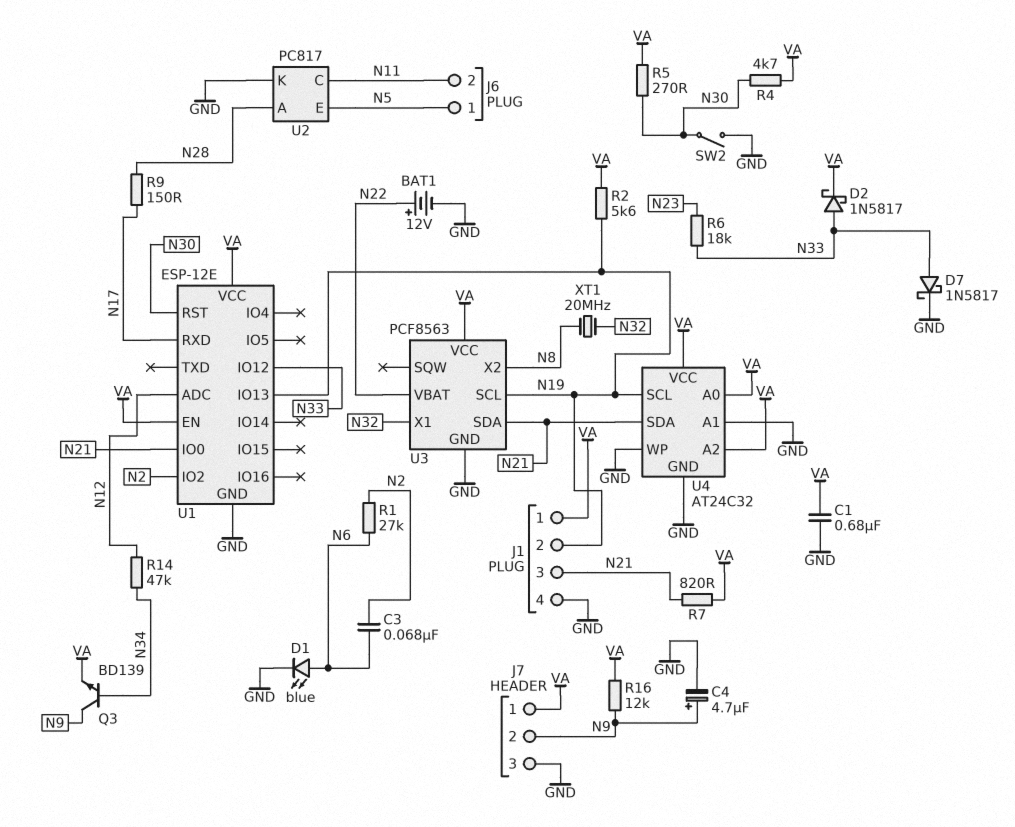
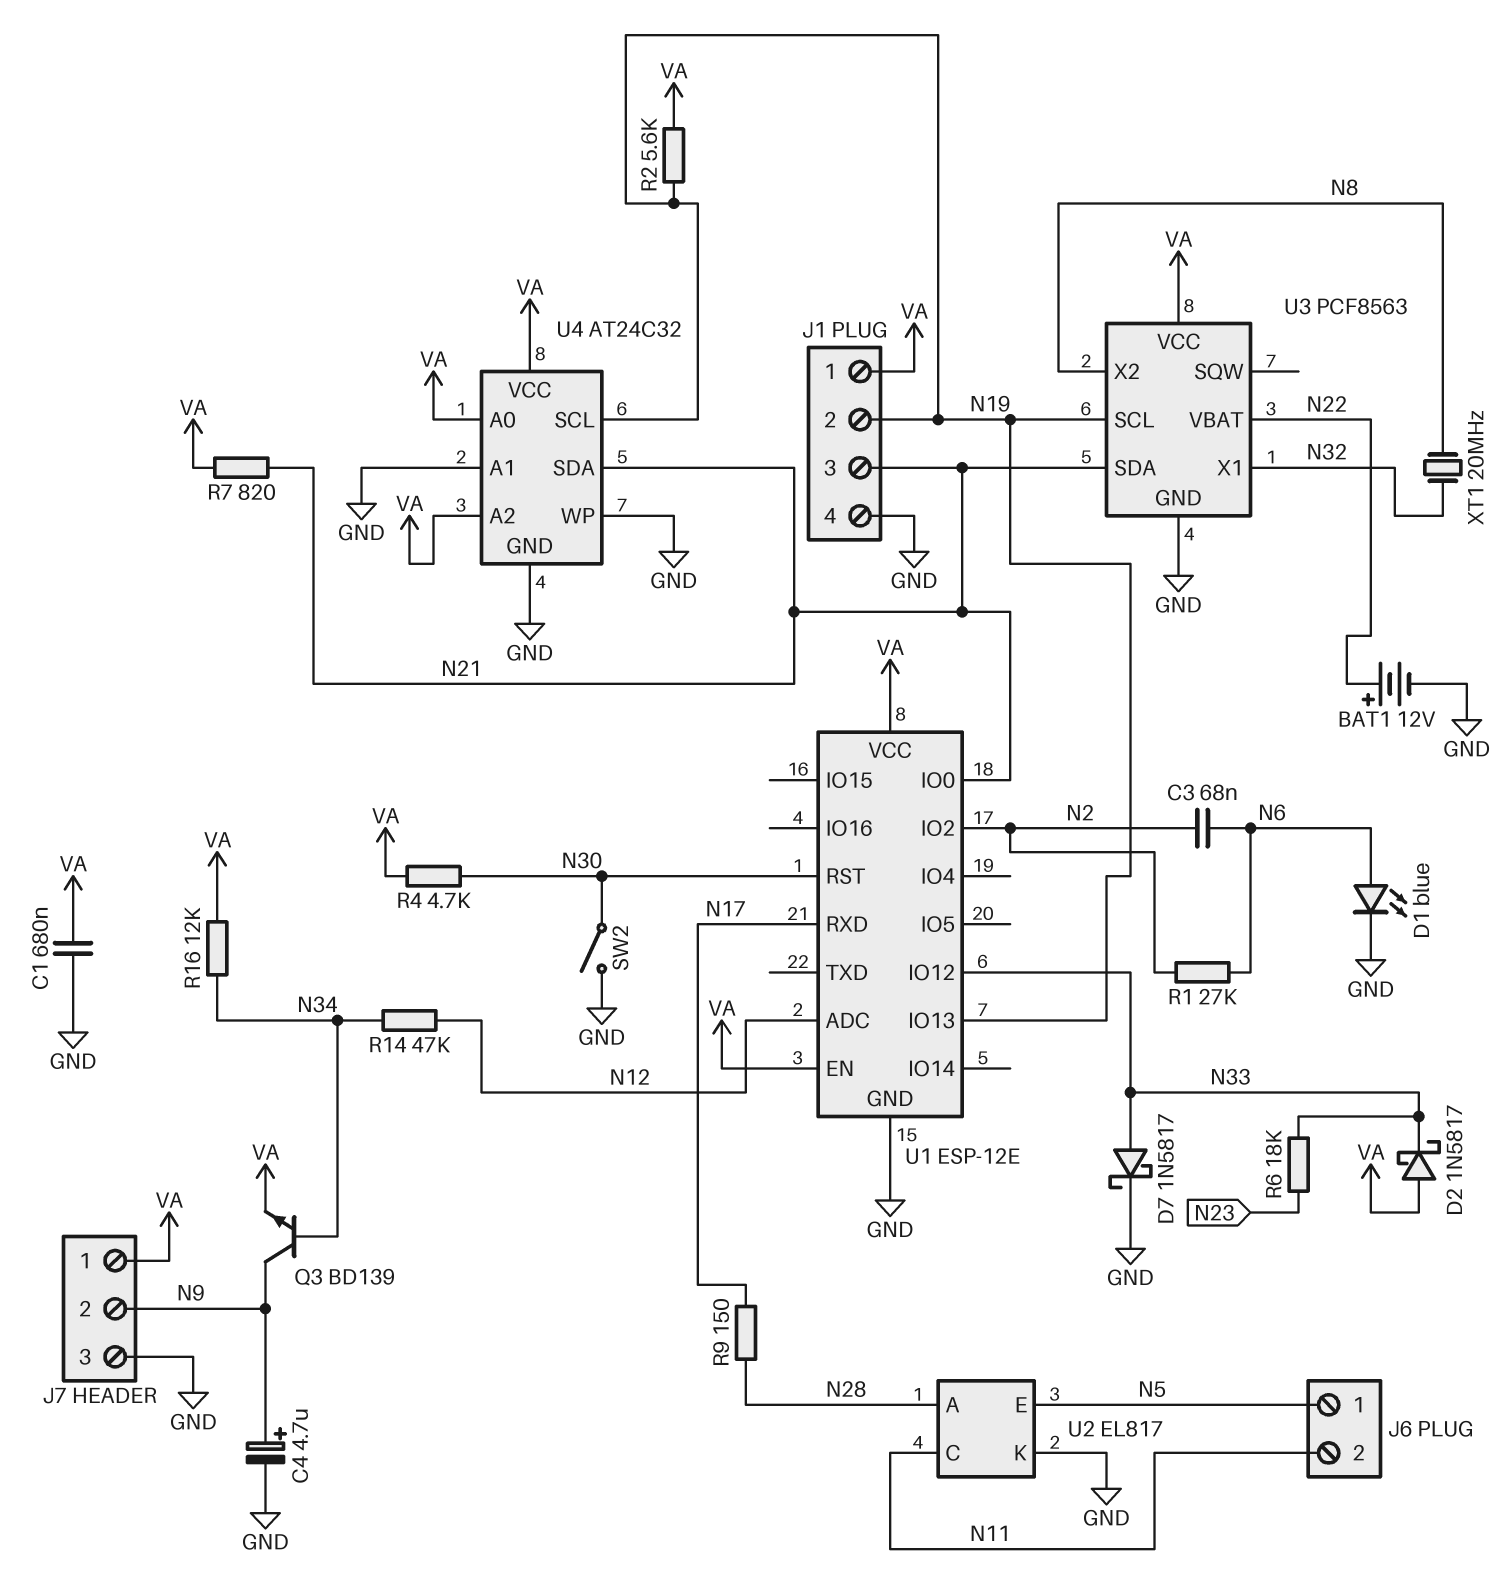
D2: schottky 1N5817 (A N33, K VA) -> schottky 1N5817 (A VA, K N33)
R5: 270 (N30, VA) -> none
R16: 12k (N9, VA) -> 12k (N34, VA)
U2: PC817 -> EL817

